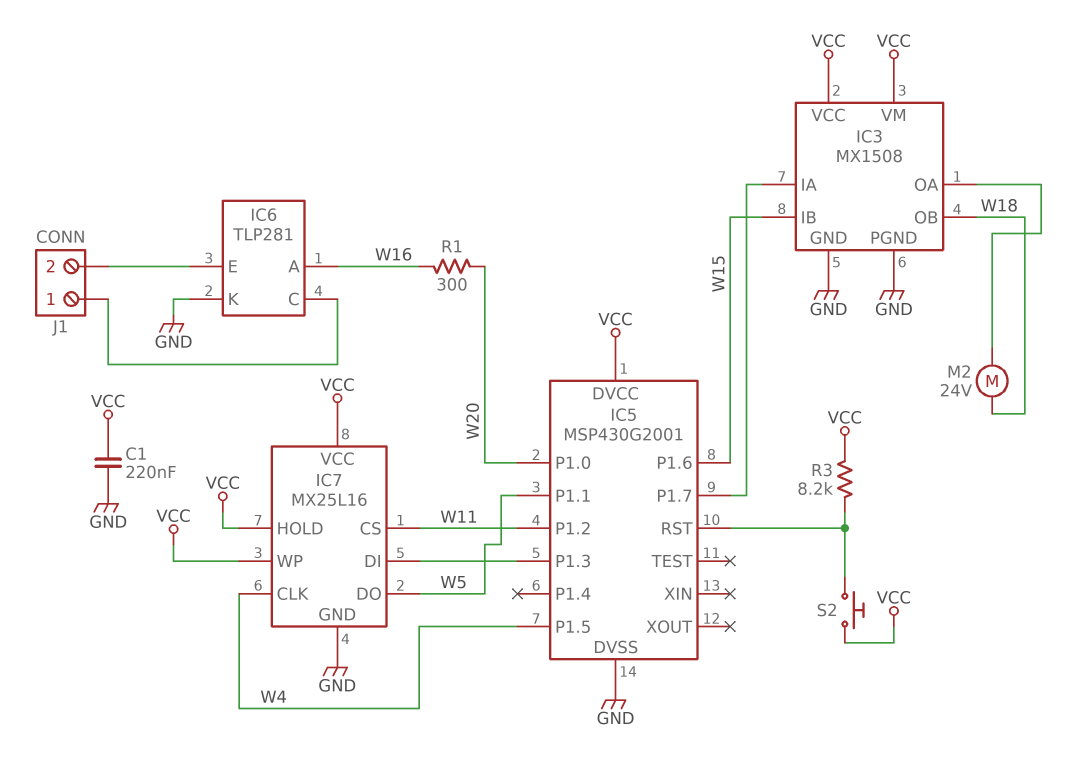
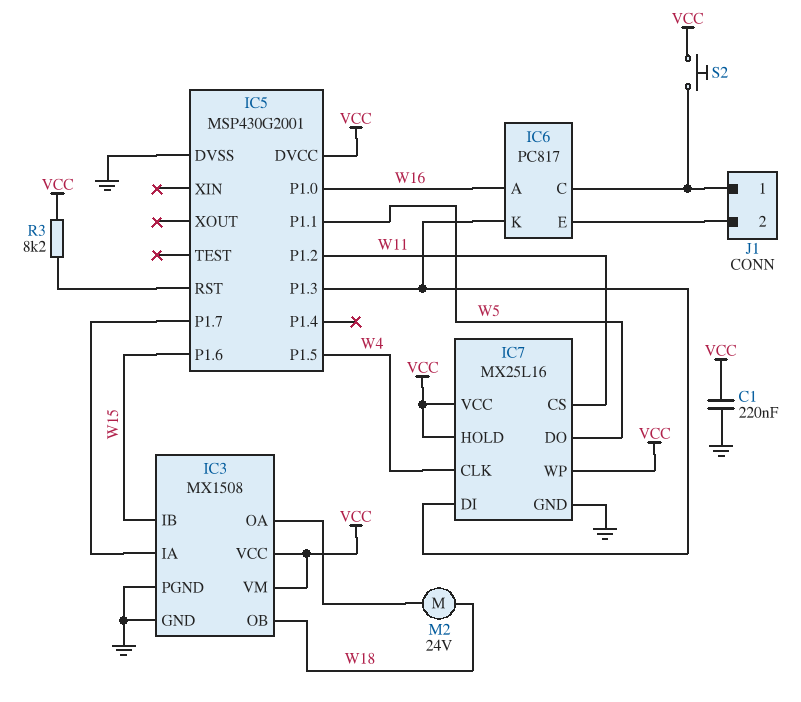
IC5 pin P1.0: W20 -> W16
IC6: TLP281 -> PC817
IC6 pin K: GND -> IC5/P1.3
R1: 300 (W16, W20) -> none
S2: button (IC5/RST, VCC) -> button (IC6/C, VCC)

